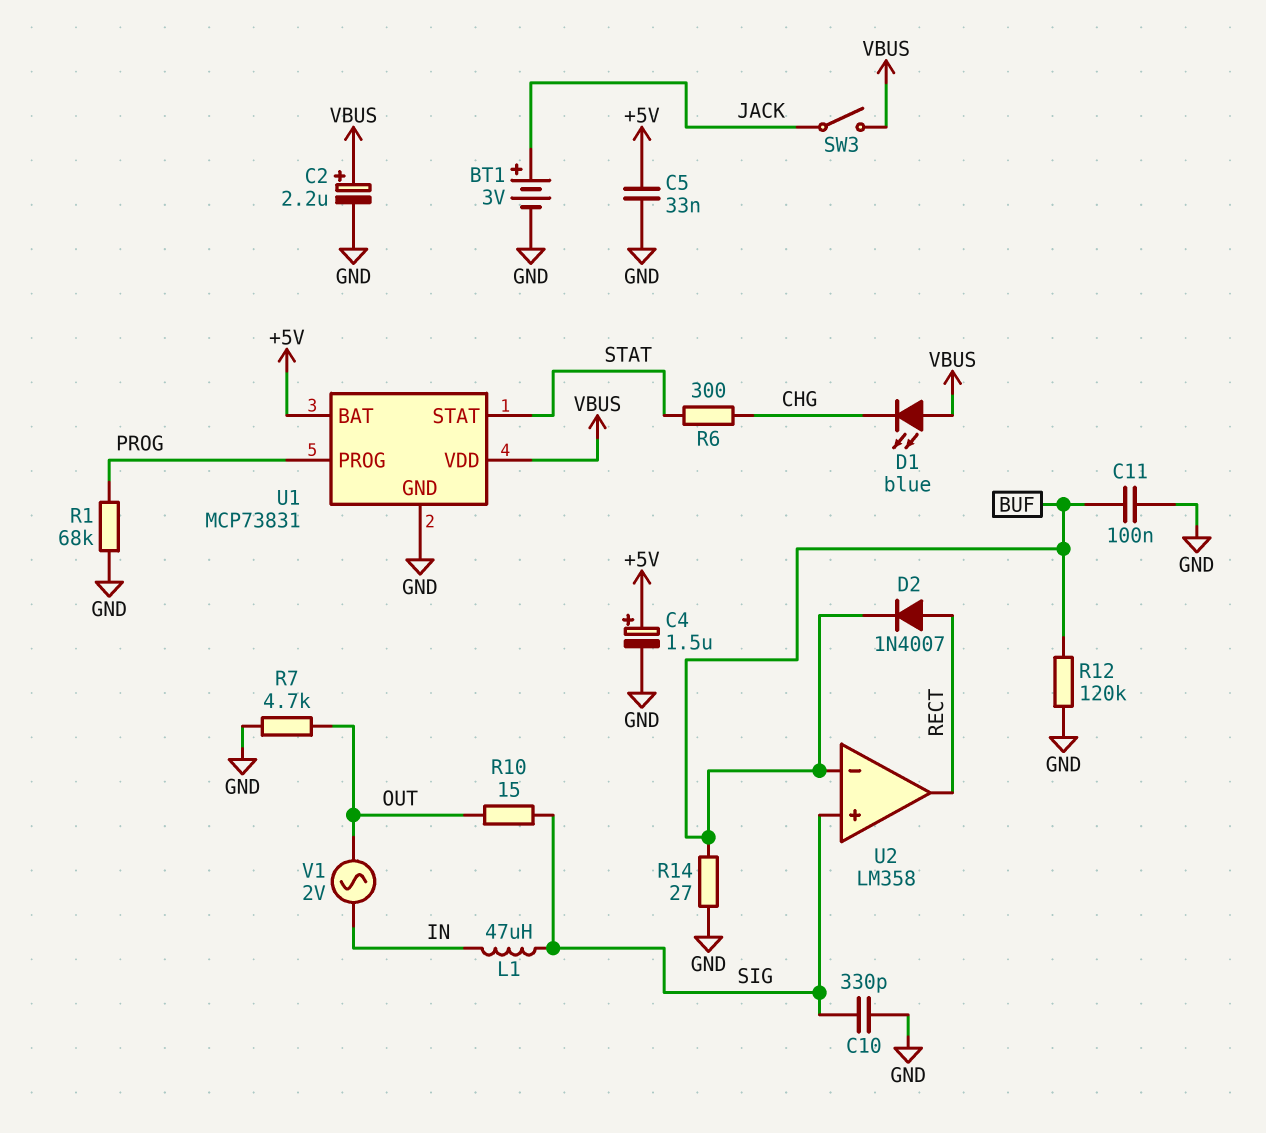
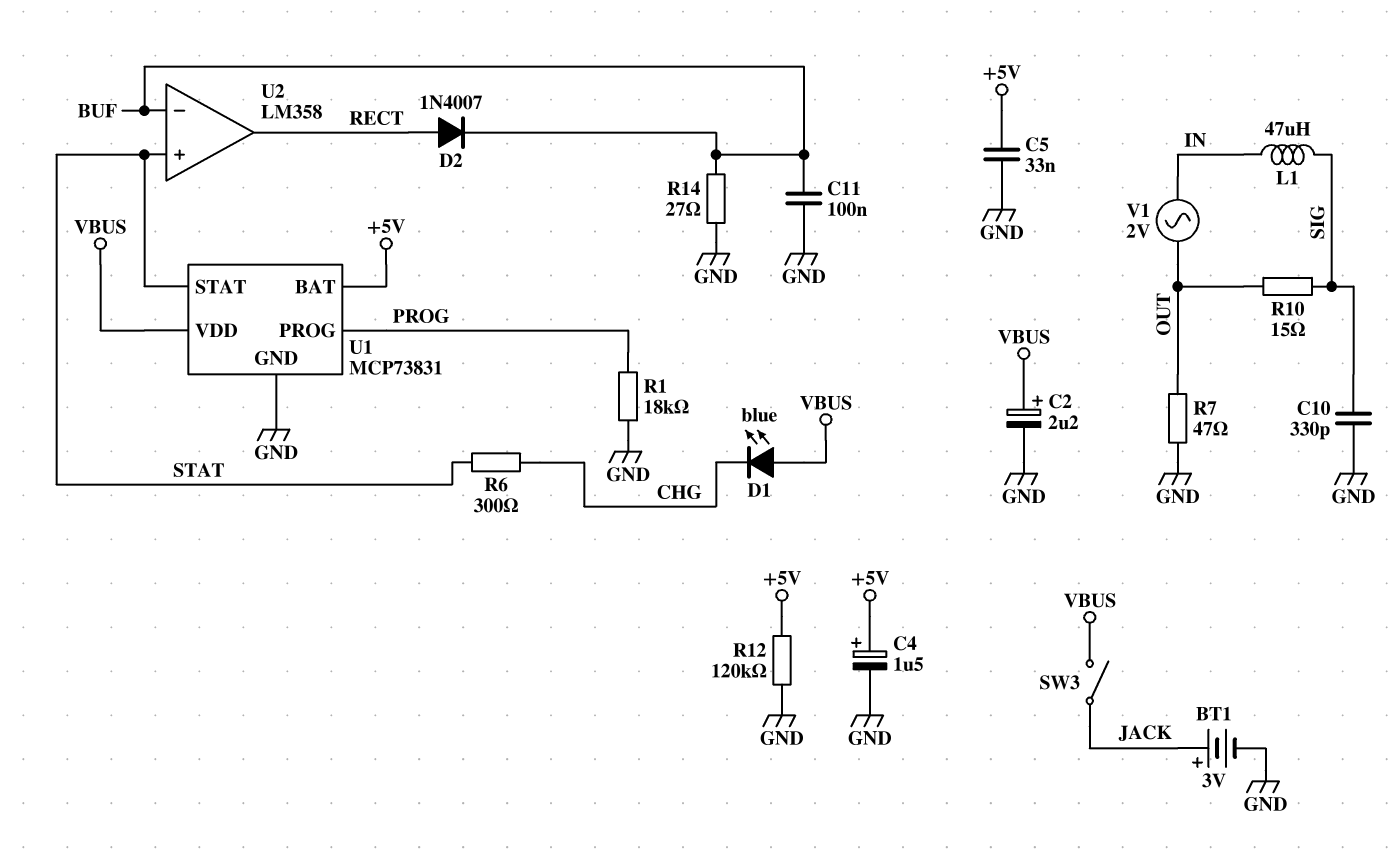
R1: 68k (GND, PROG) -> 18k (GND, PROG)
R7: 4.7k (GND, OUT) -> 47 (GND, OUT)
R12: 120k (BUF, GND) -> 120k (+5V, GND)
U2 pin in+: SIG -> STAT

